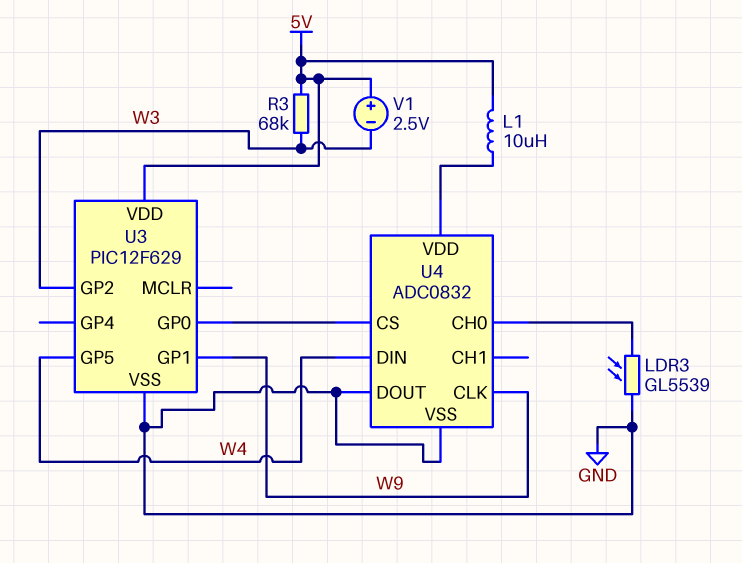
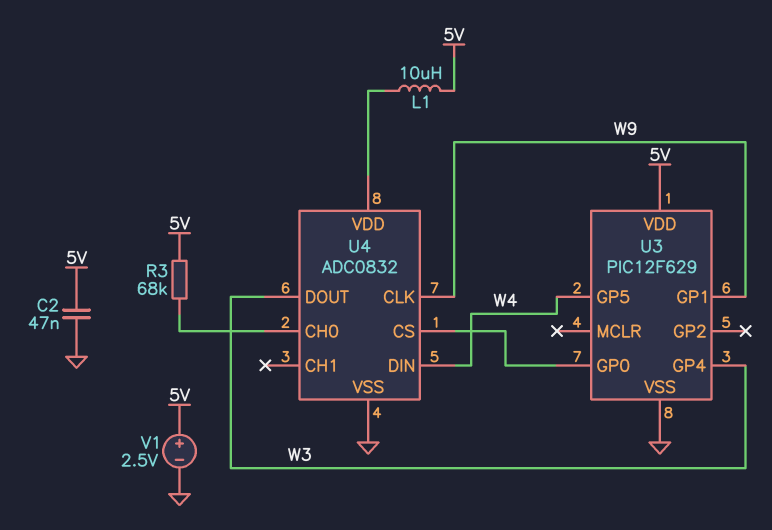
C2: none -> 47nF (5V, GND)
LDR3: GL5539 (GND, U4/CH0) -> none
R3: 68k (5V, W3) -> 68k (5V, U4/CH0)
U3 pin GP2: W3 -> none
U3 pin GP4: none -> W3
U4 pin DOUT: GND -> W3
V1: 2.5V (plus 5V, minus W3) -> 2.5V (plus 5V, minus GND)

